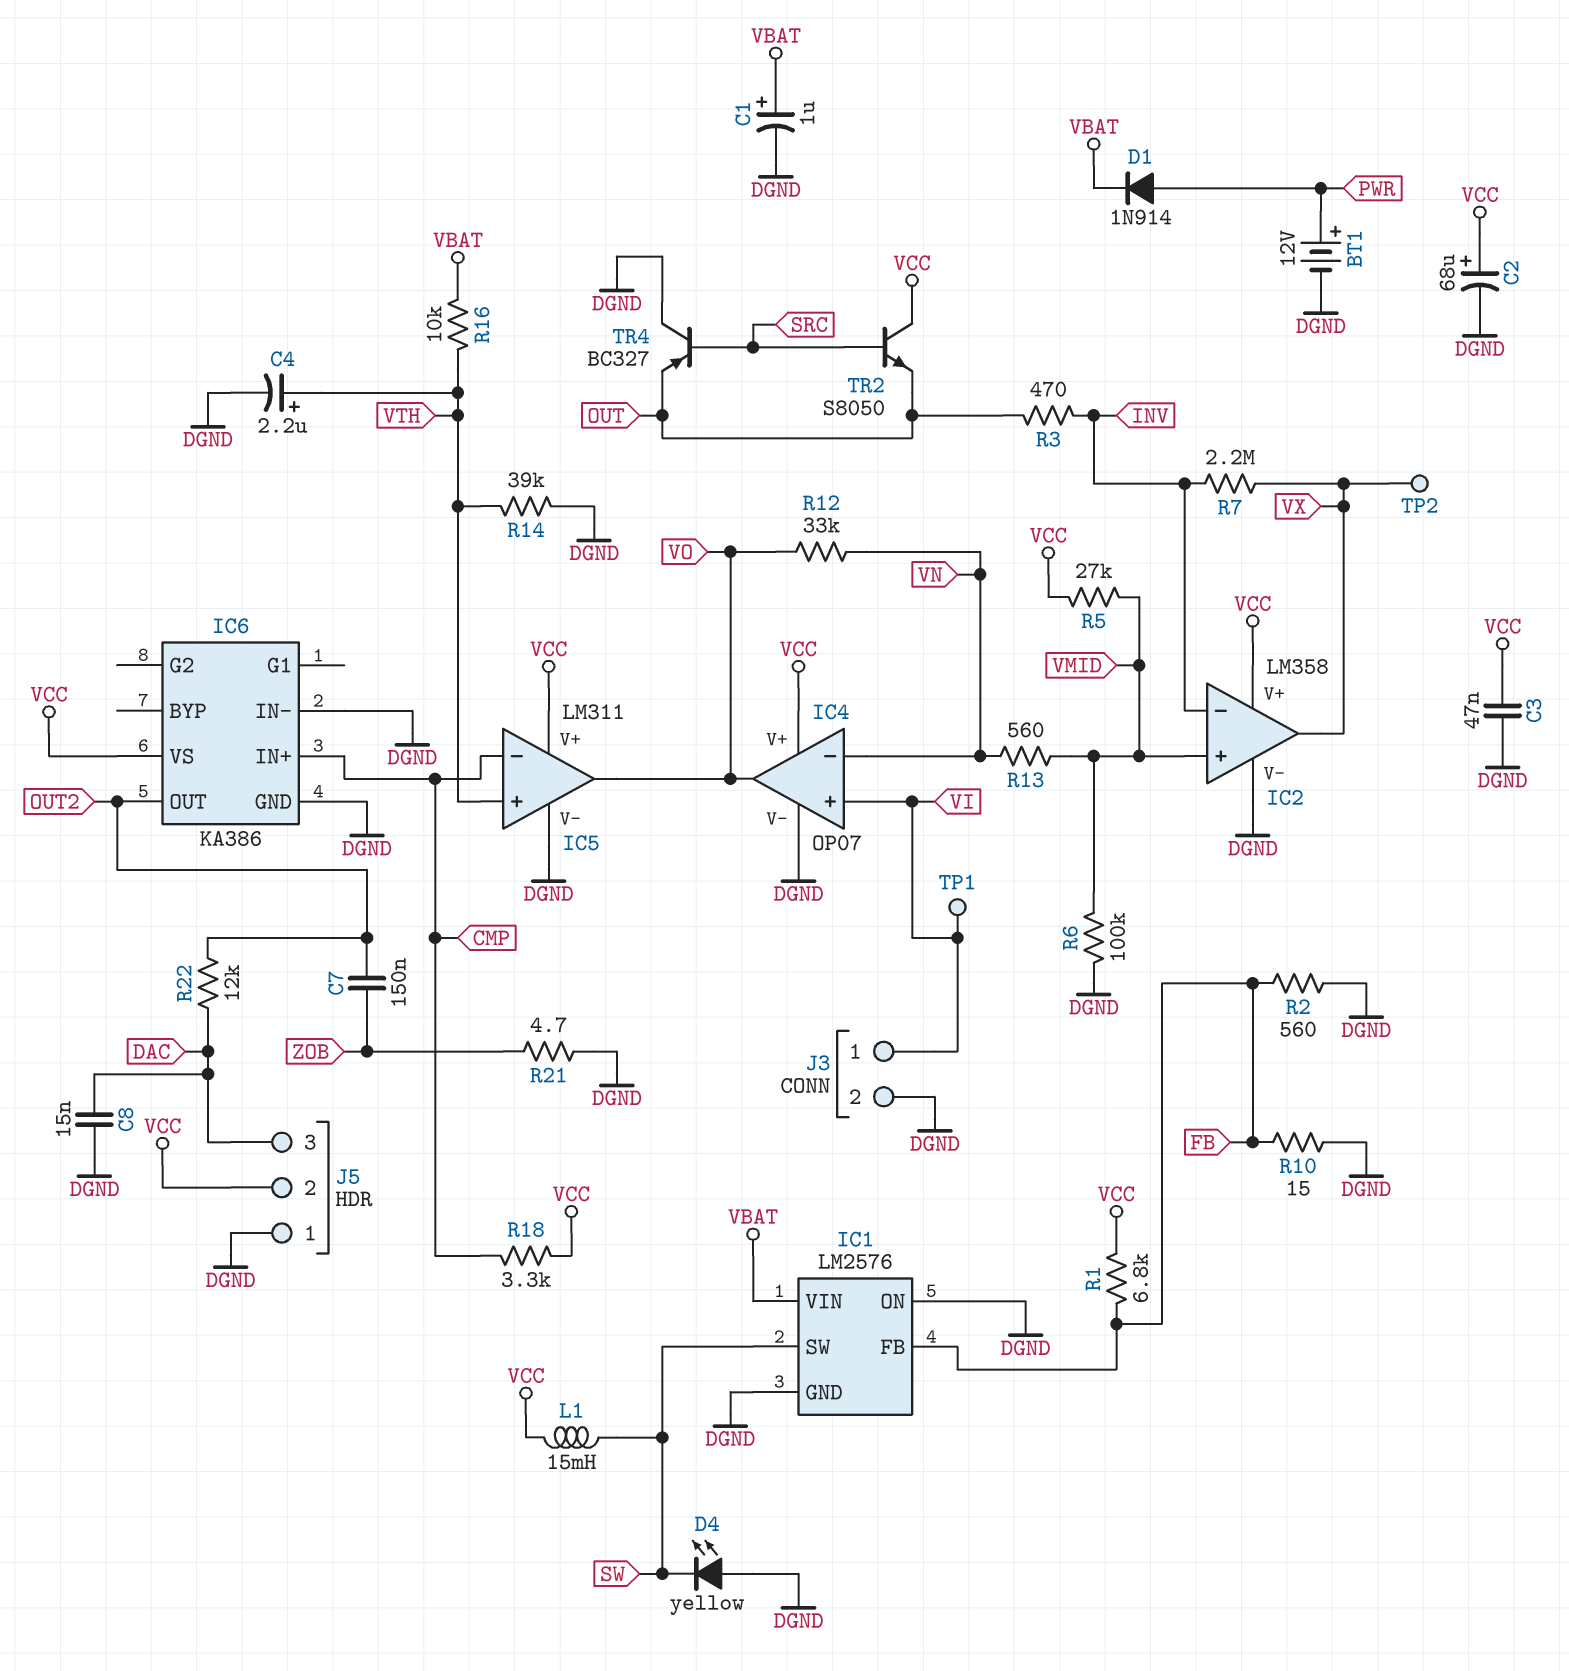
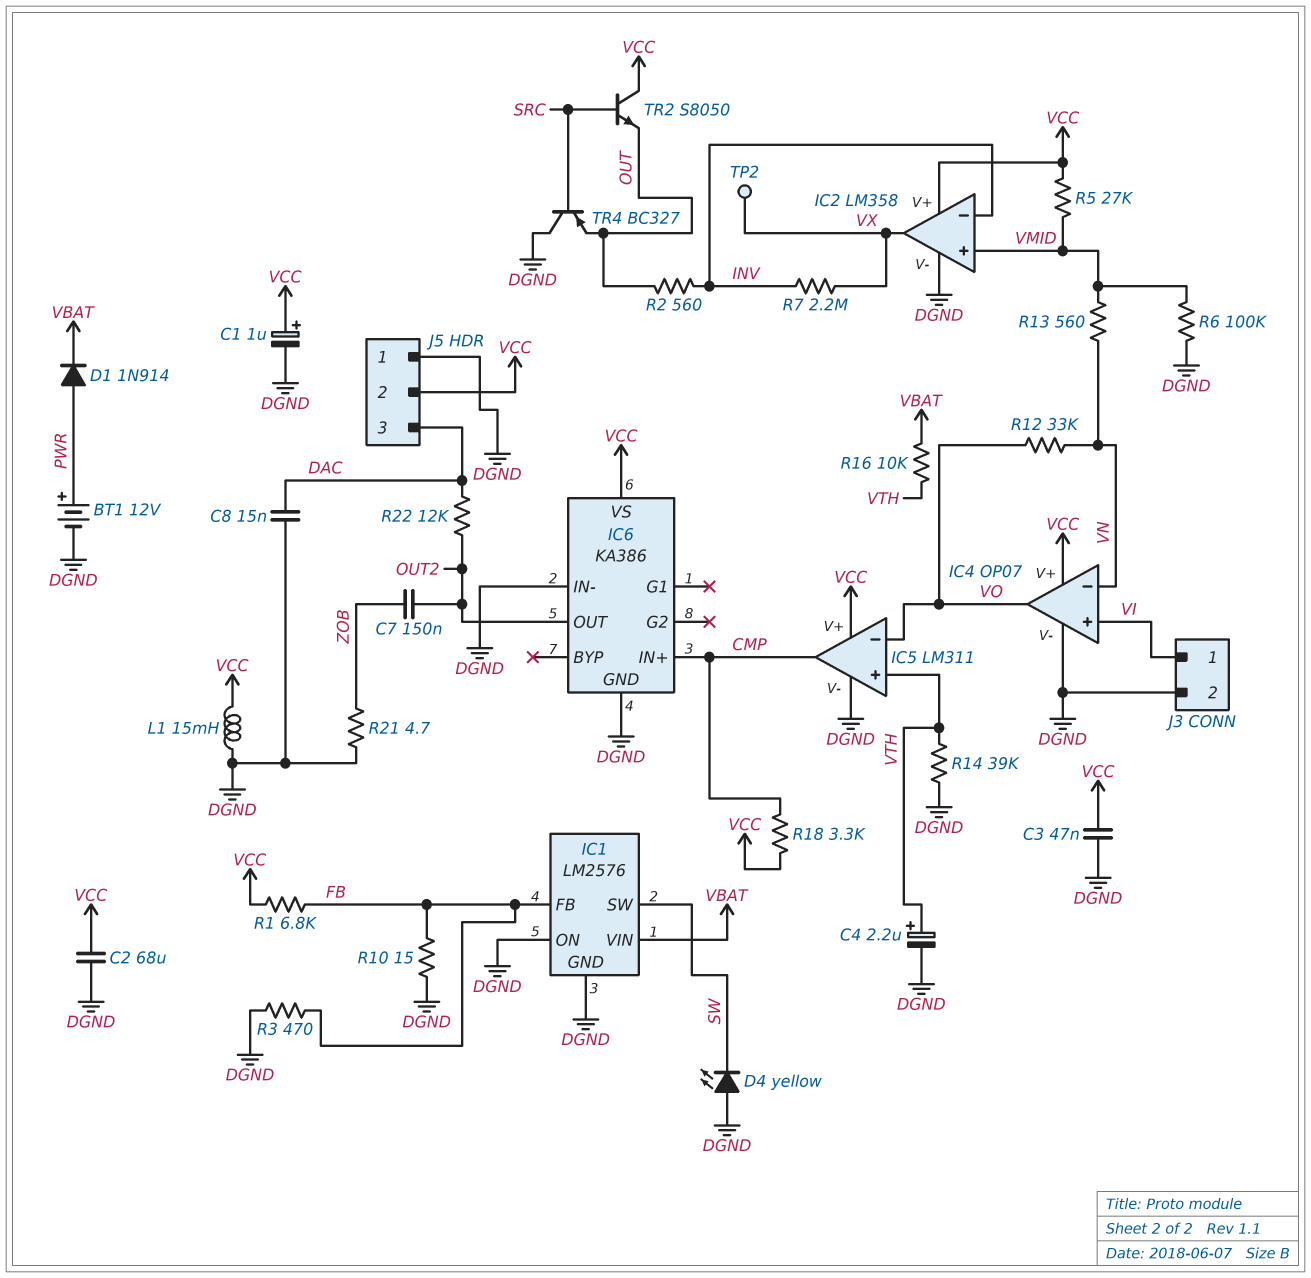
C1: 1uF (plus VBAT, minus DGND) -> 1uF (plus VCC, minus DGND)
C2: 68uF (plus VCC, minus DGND) -> 68uF (DGND, VCC)
IC5 pin in-: CMP -> VO
IC5 pin out: VO -> CMP
L1: 15mH (SW, VCC) -> 15mH (DGND, VCC)
R2: 560 (DGND, FB) -> 560 (INV, OUT)
R3: 470 (INV, OUT) -> 470 (DGND, FB)
TP1: test point (VI) -> none

